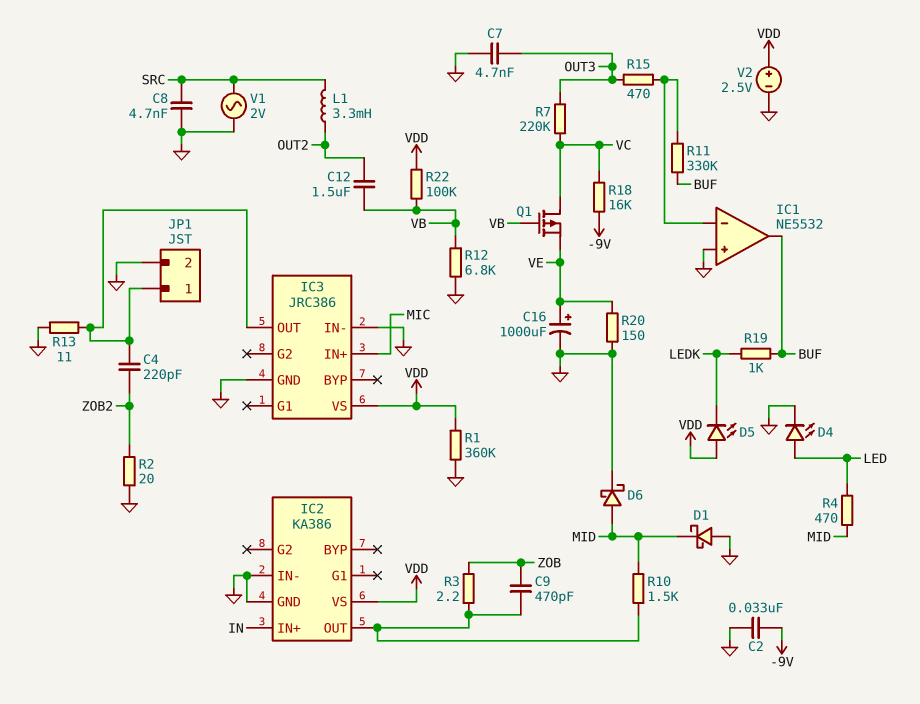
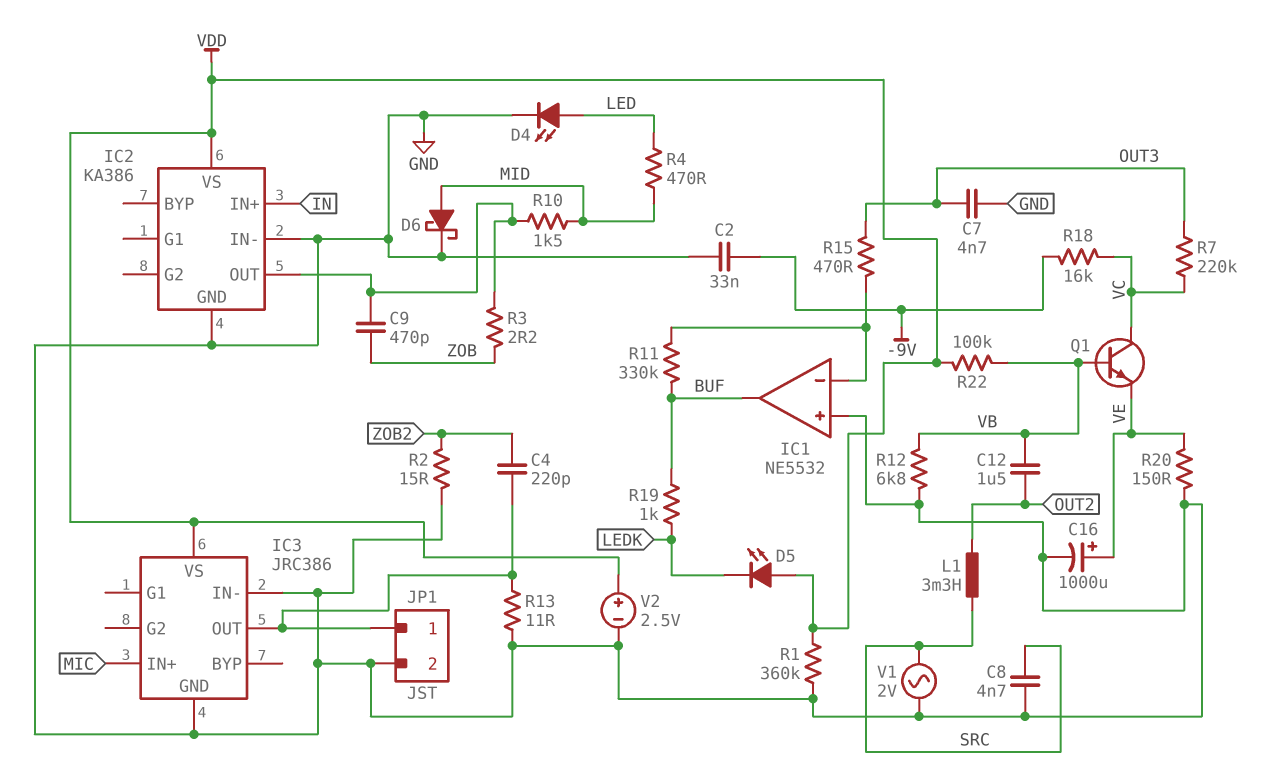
D1: schottky (A GND, K MID) -> none
Q1: PMOS (G VB, D VC, S VE) -> NPN (B VB, C VC, E VE)
R2: 20 (GND, ZOB2) -> 15 (GND, ZOB2)

